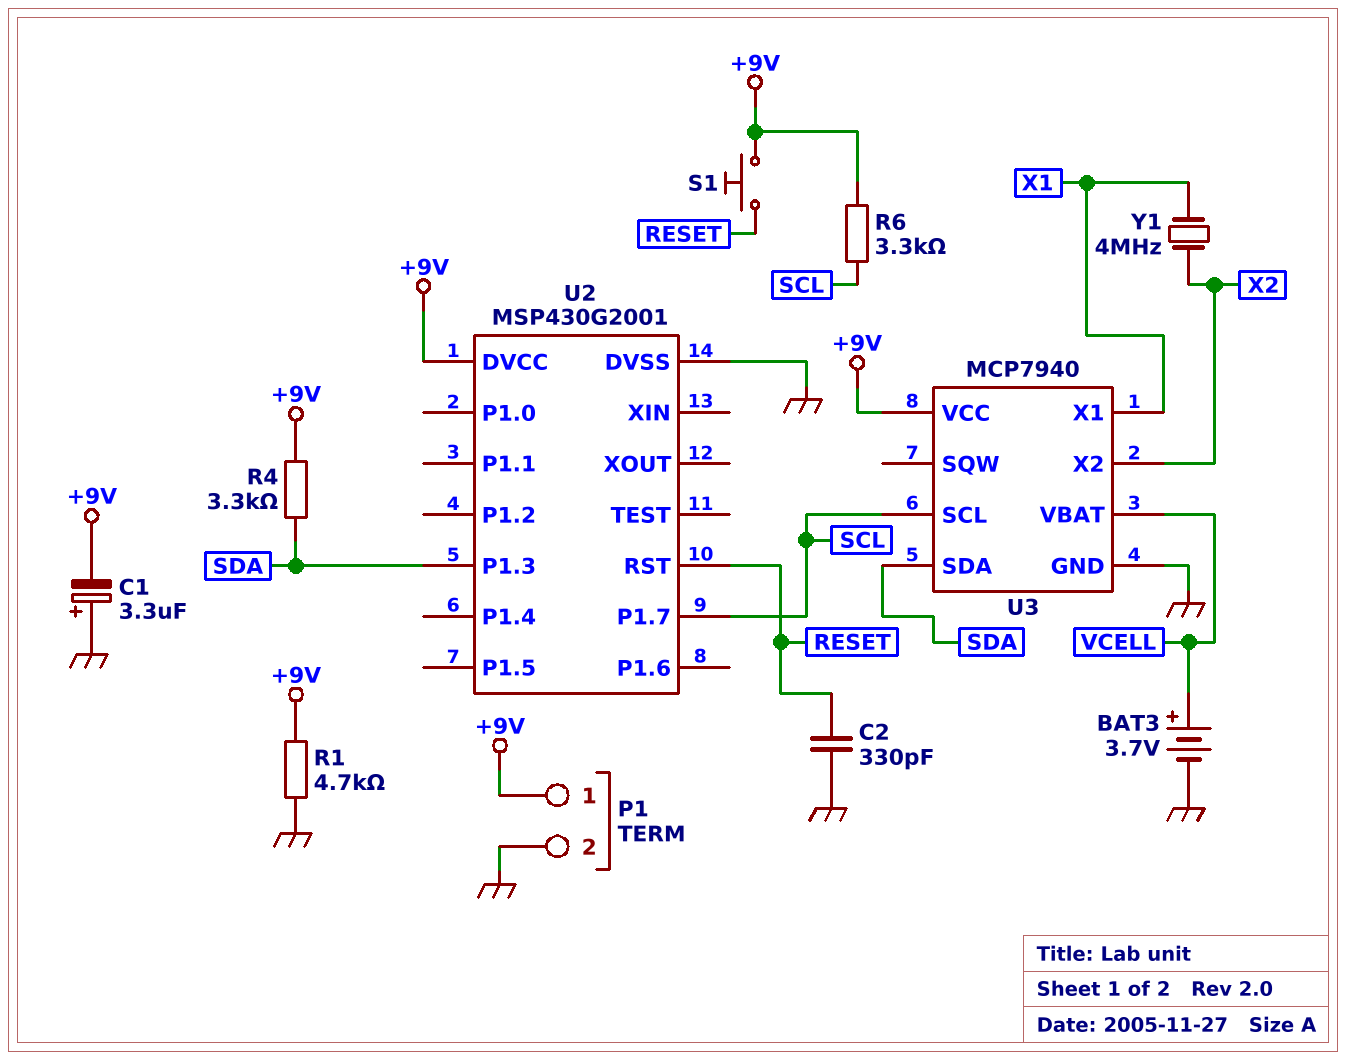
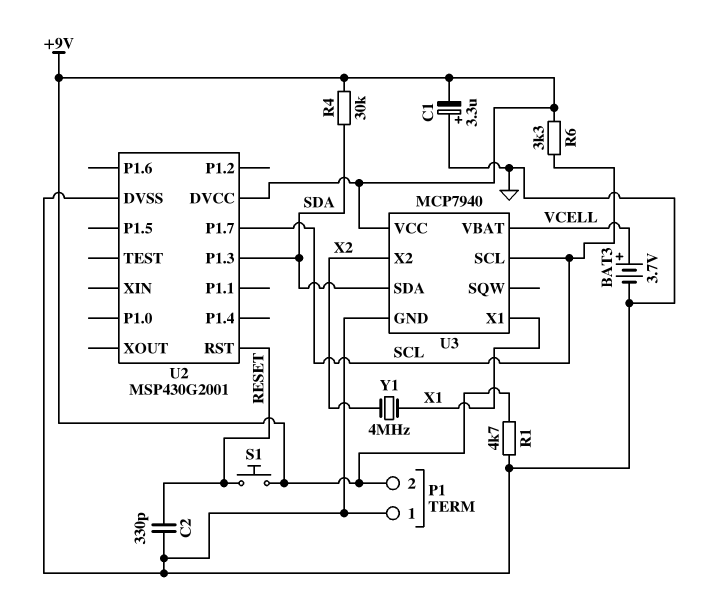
P1 pin 1: +9V -> GND
P1 pin 2: GND -> +9V
R4: 3.3k (+9V, SDA) -> 30k (+9V, SDA)

